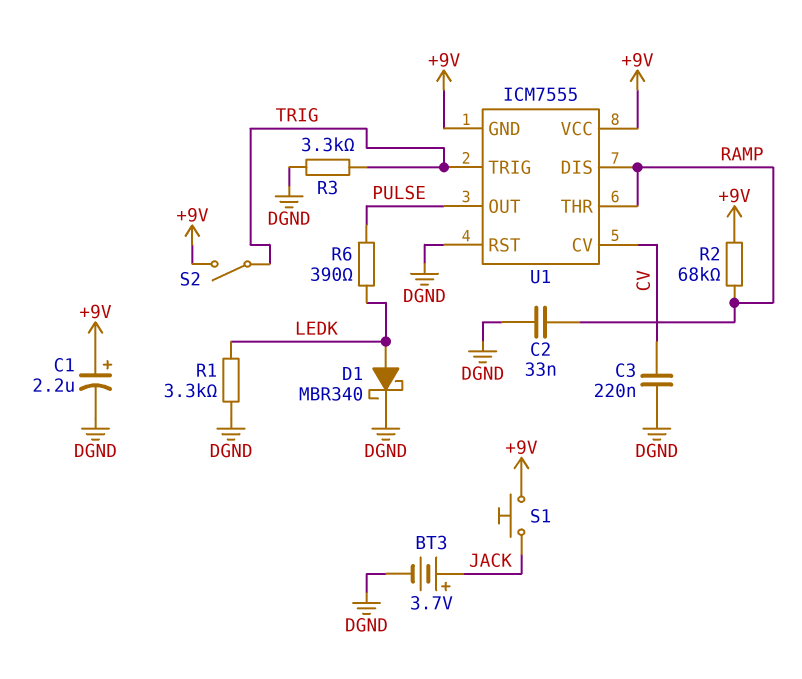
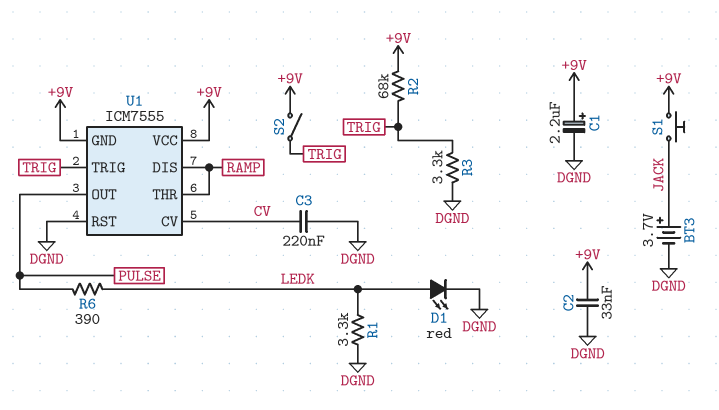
C2: 33nF (DGND, RAMP) -> 33nF (+9V, DGND)
D1: schottky MBR340 (A LEDK, K DGND) -> LED red (A LEDK, K DGND)
R2: 68k (+9V, RAMP) -> 68k (+9V, TRIG)

